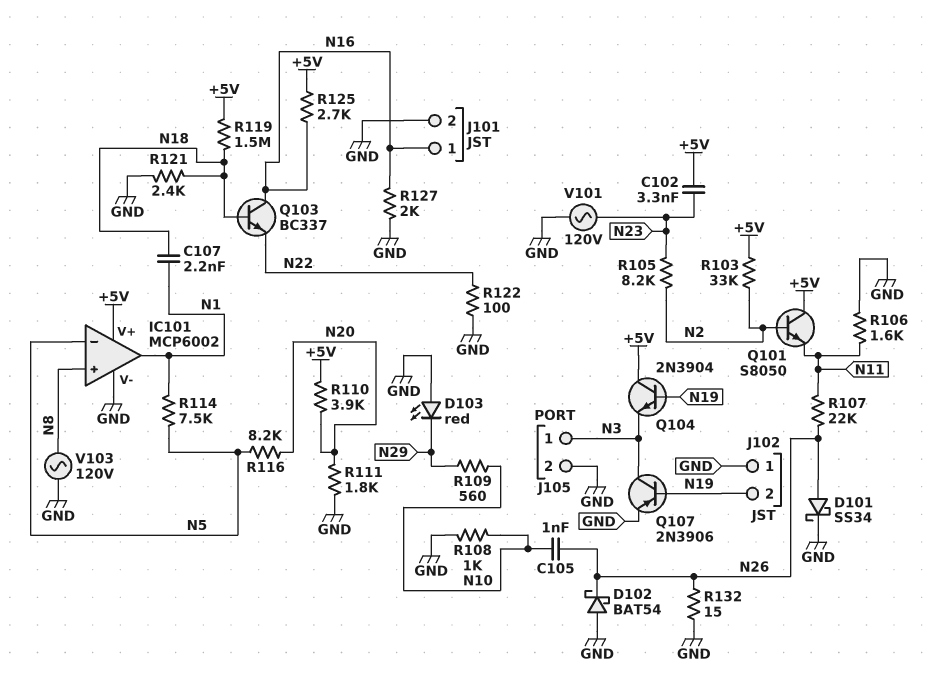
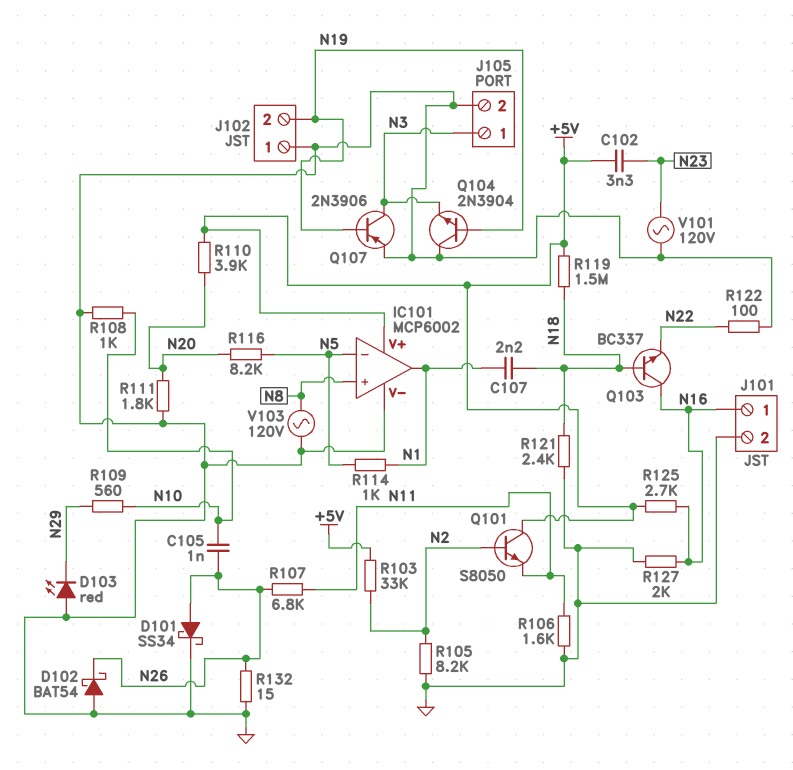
Q104: NPN 2N3904 (B N19, C +5V, E N3) -> NPN 2N3904 (B N19, C GND, E N3)
R105: 8.2k (N2, N23) -> 8.2k (GND, N2)
R107: 22k (N11, N26) -> 6.8k (N11, N26)
R114: 7.5k (N1, N5) -> 1k (N1, N5)

